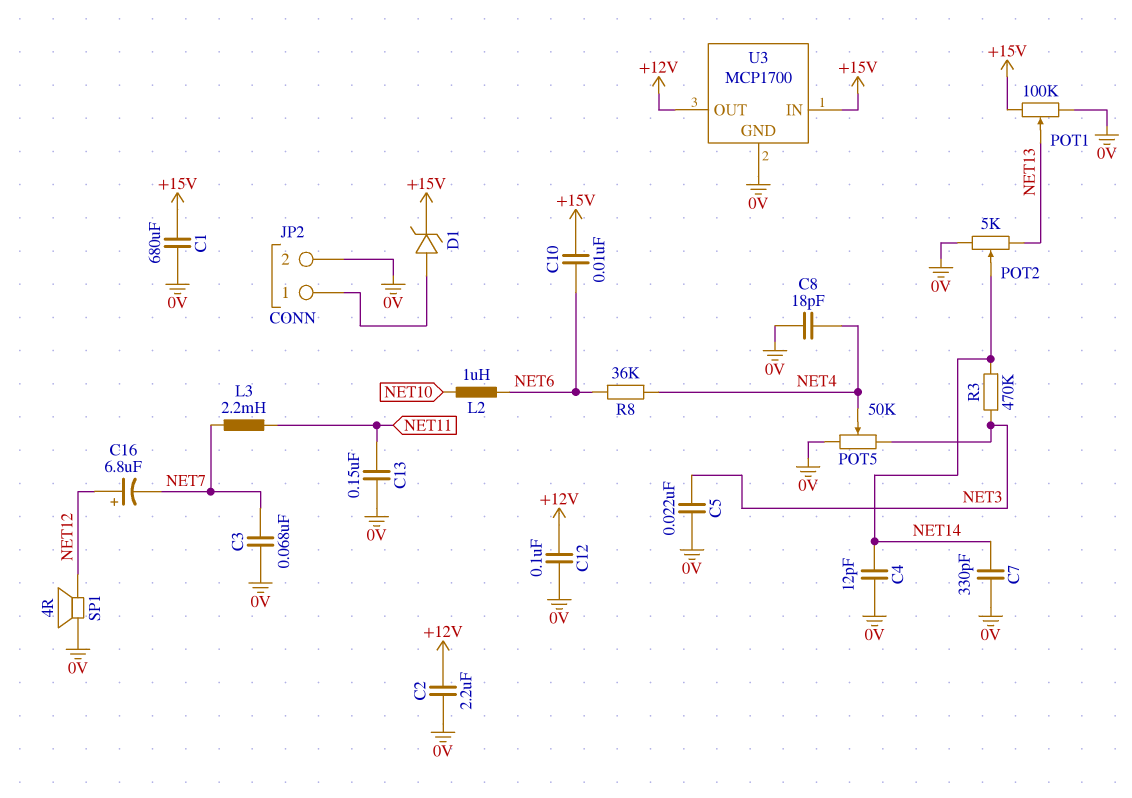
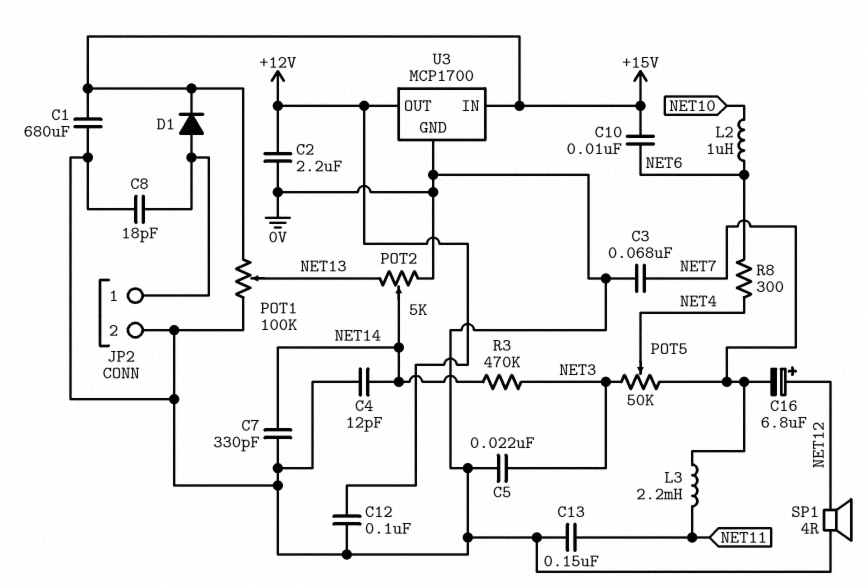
C8: 18pF (0V, NET4) -> 18pF (0V, JP2/1)
D1: zener (A JP2/1, K +15V) -> diode (A JP2/1, K +15V)
POT5: 50k (0V, NET3, wiper NET4) -> 50k (NET3, NET7, wiper NET4)
R8: 36k (NET4, NET6) -> 300 (NET4, NET6)

